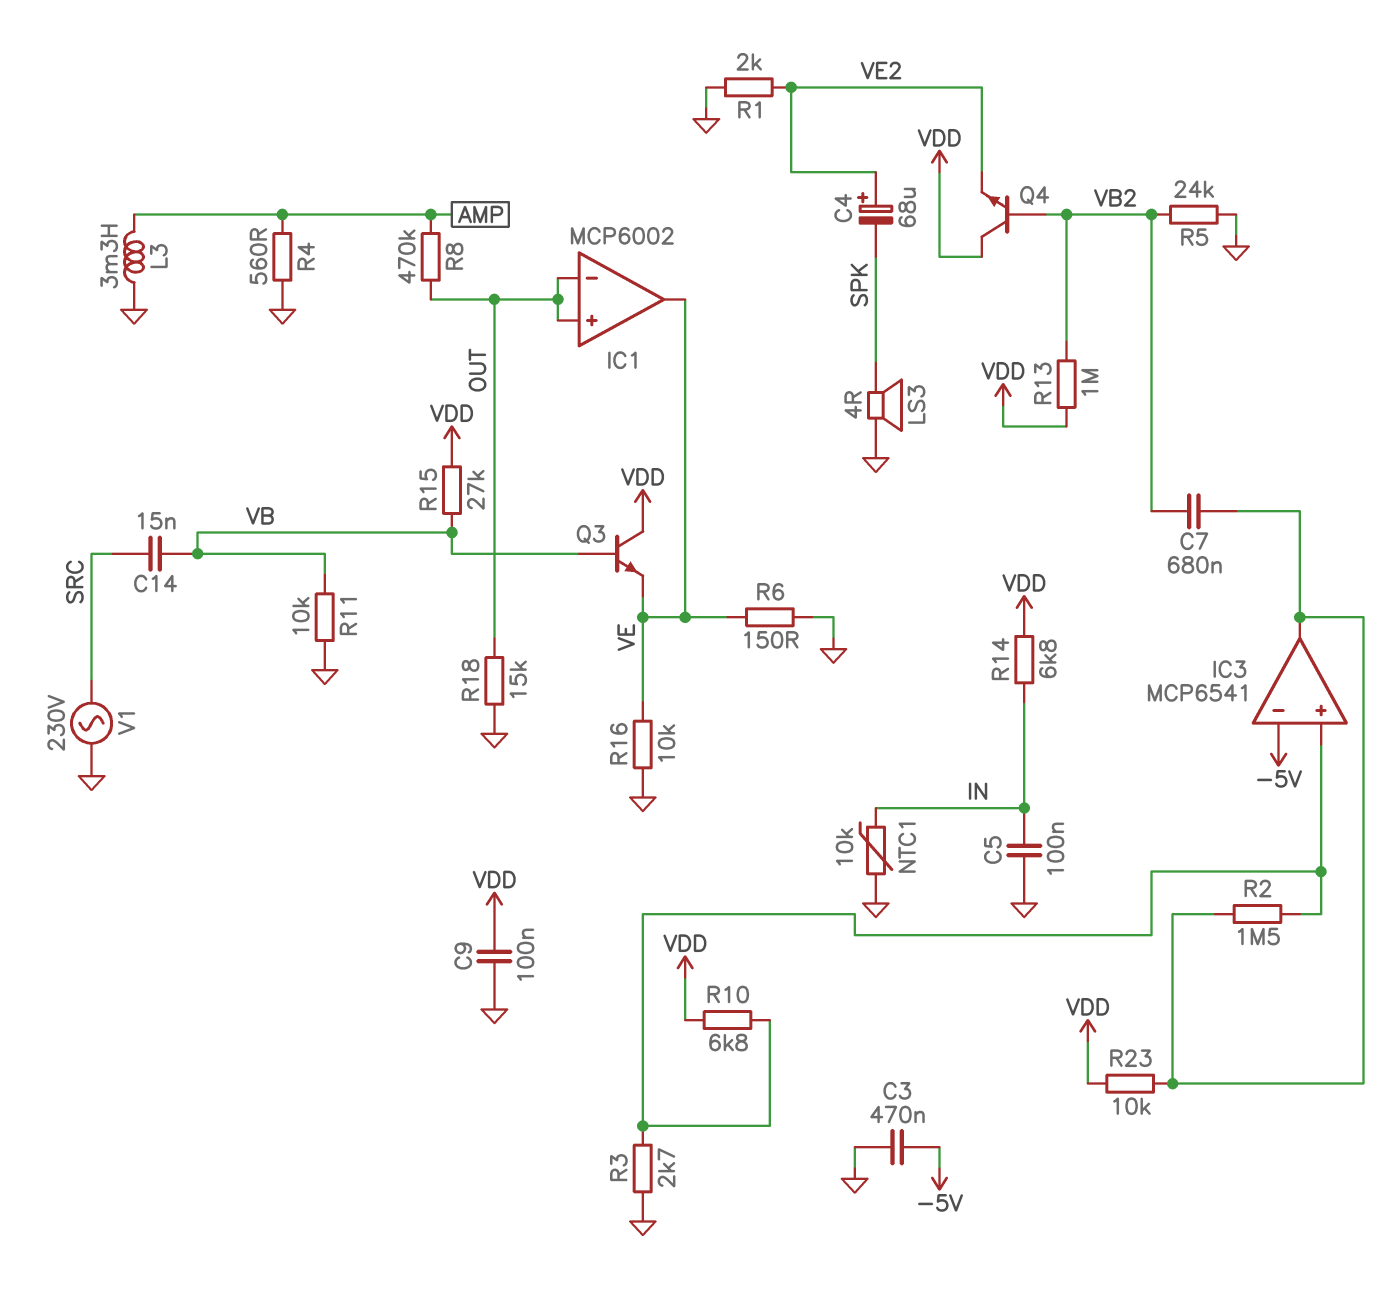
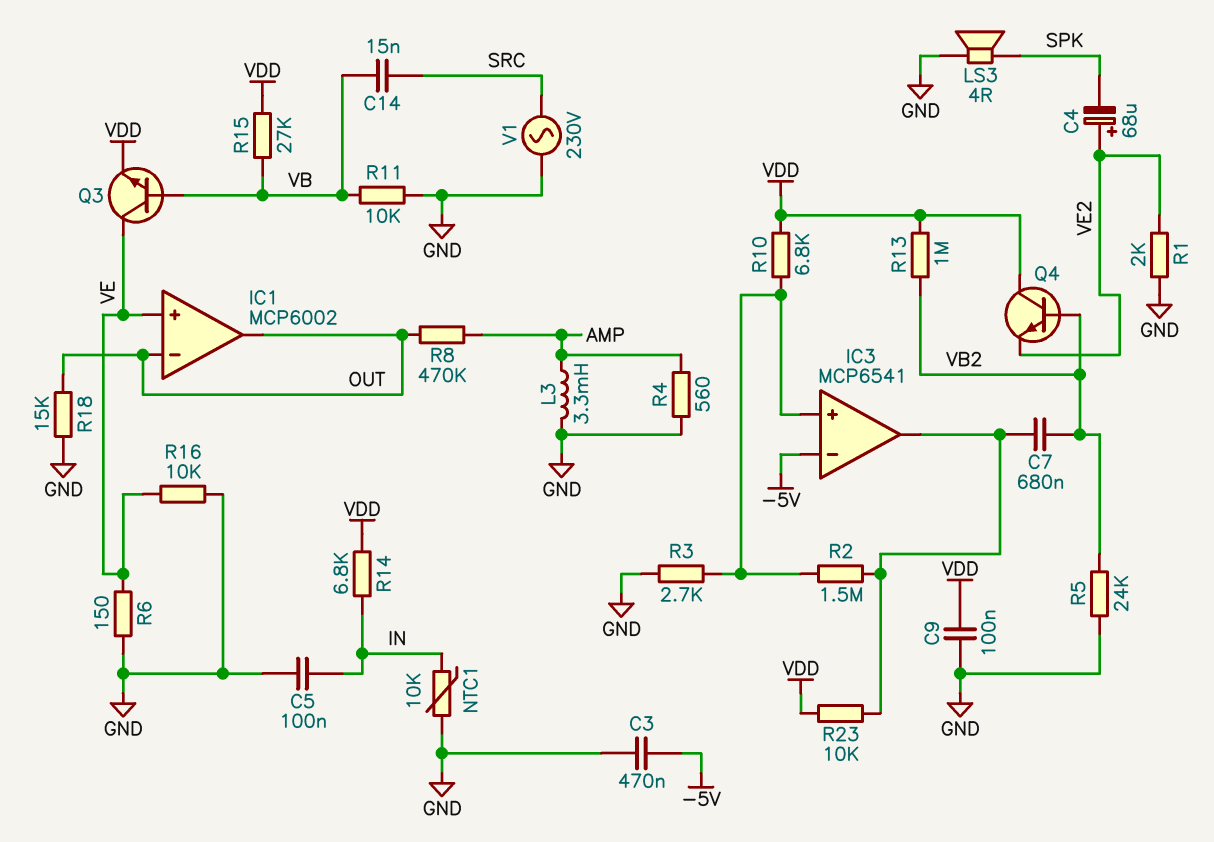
IC1 pin in+: OUT -> VE
IC1 pin out: VE -> OUT
Q3: NPN (B VB, C VDD, E VE) -> NPN (B VB, C VE, E VDD)

